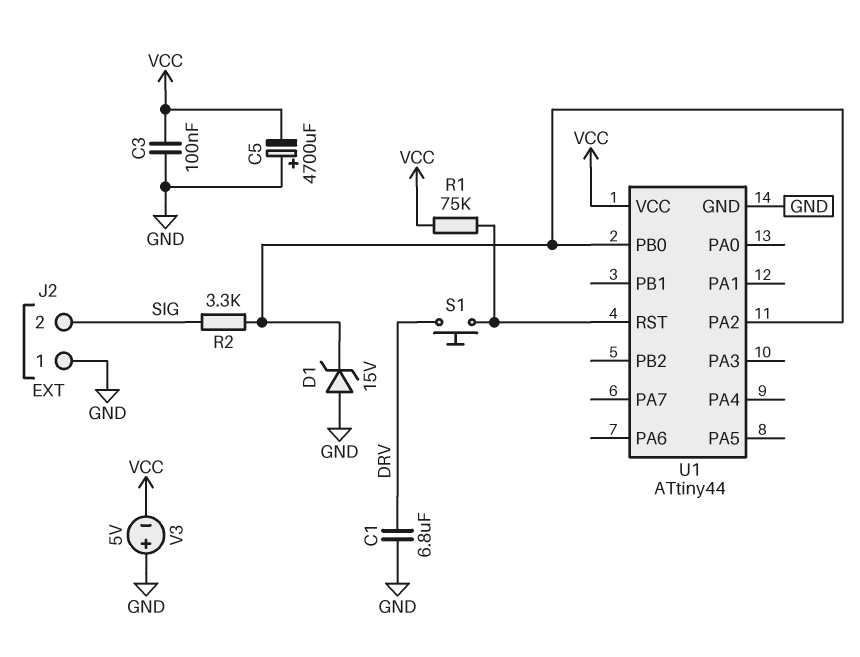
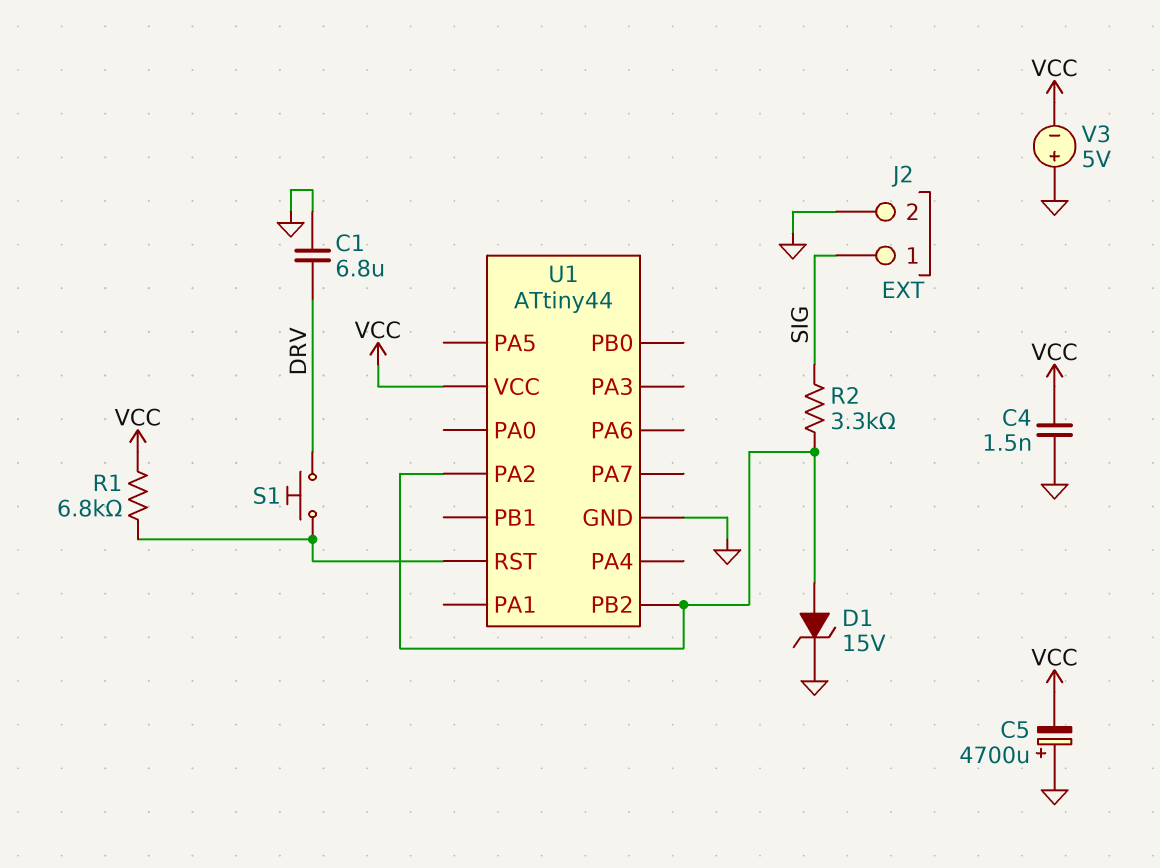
C3: 100nF (GND, VCC) -> none
C4: none -> 1.5nF (GND, VCC)
D1: zener 15V (A GND, K U1/PA2) -> zener 15V (A U1/PA2, K GND)
J2 pin 1: GND -> SIG
J2 pin 2: SIG -> GND
R1: 75k (U1/RST, VCC) -> 6.8k (U1/RST, VCC)
U1 pin PB0: U1/PA2 -> none
U1 pin PB2: none -> U1/PA2

